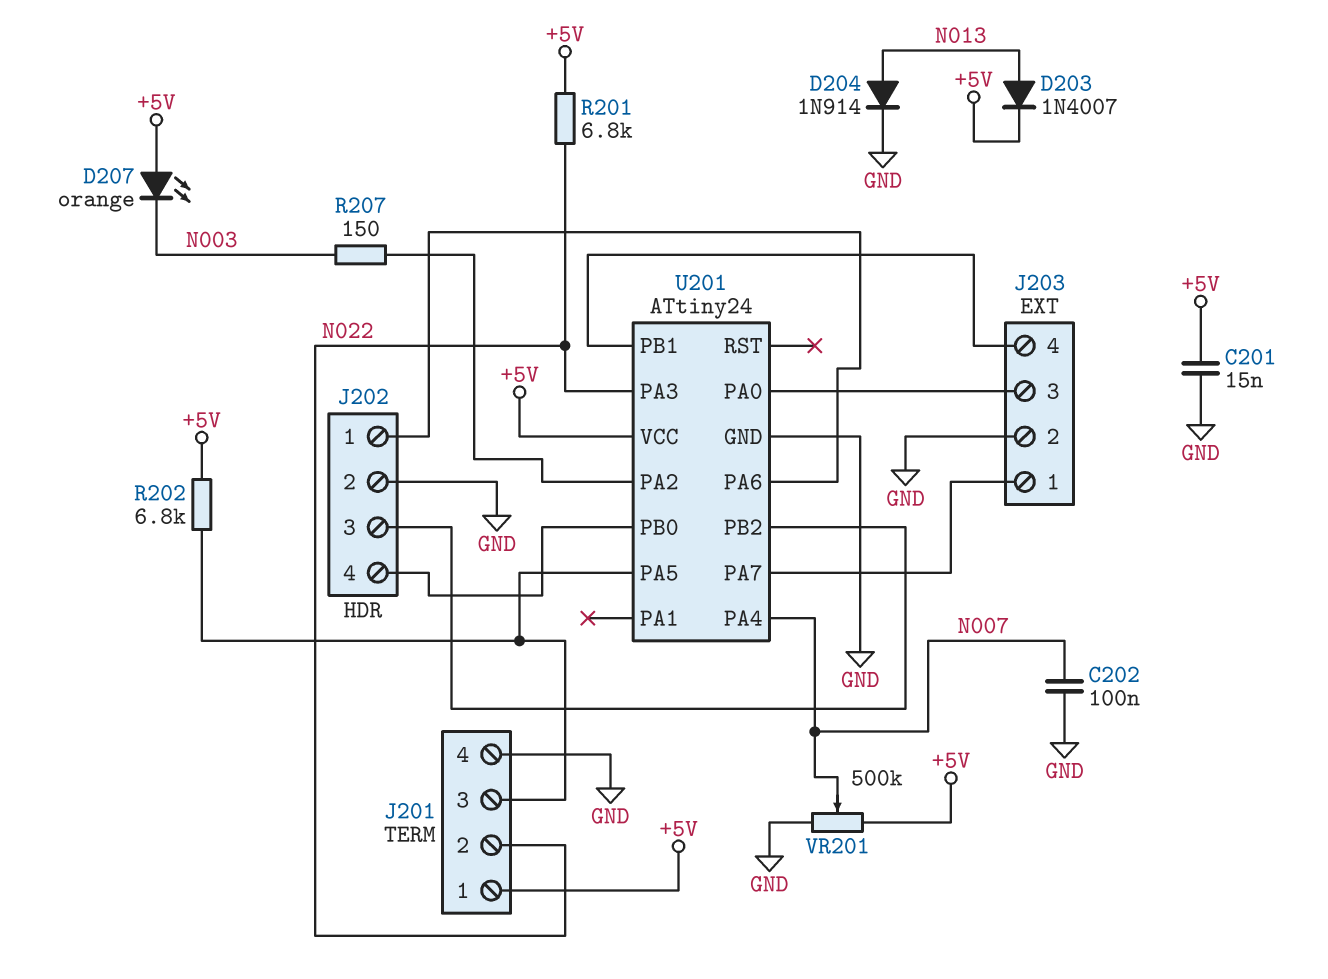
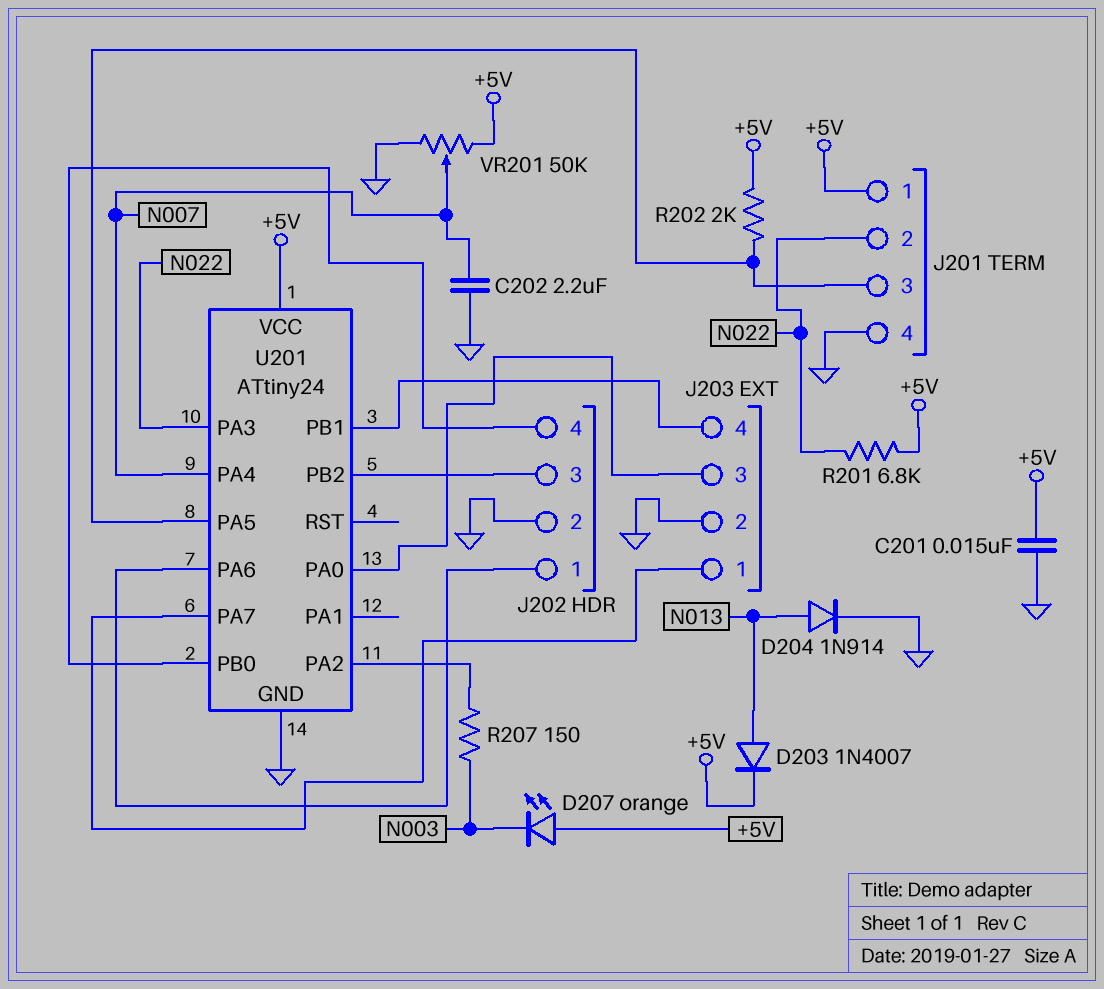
C202: 100nF (GND, N007) -> 2.2uF (GND, N007)
R202: 6.8k (+5V, J201/3) -> 2k (+5V, J201/3)
VR201: 500k (+5V, GND, wiper N007) -> 50k (+5V, GND, wiper N007)

